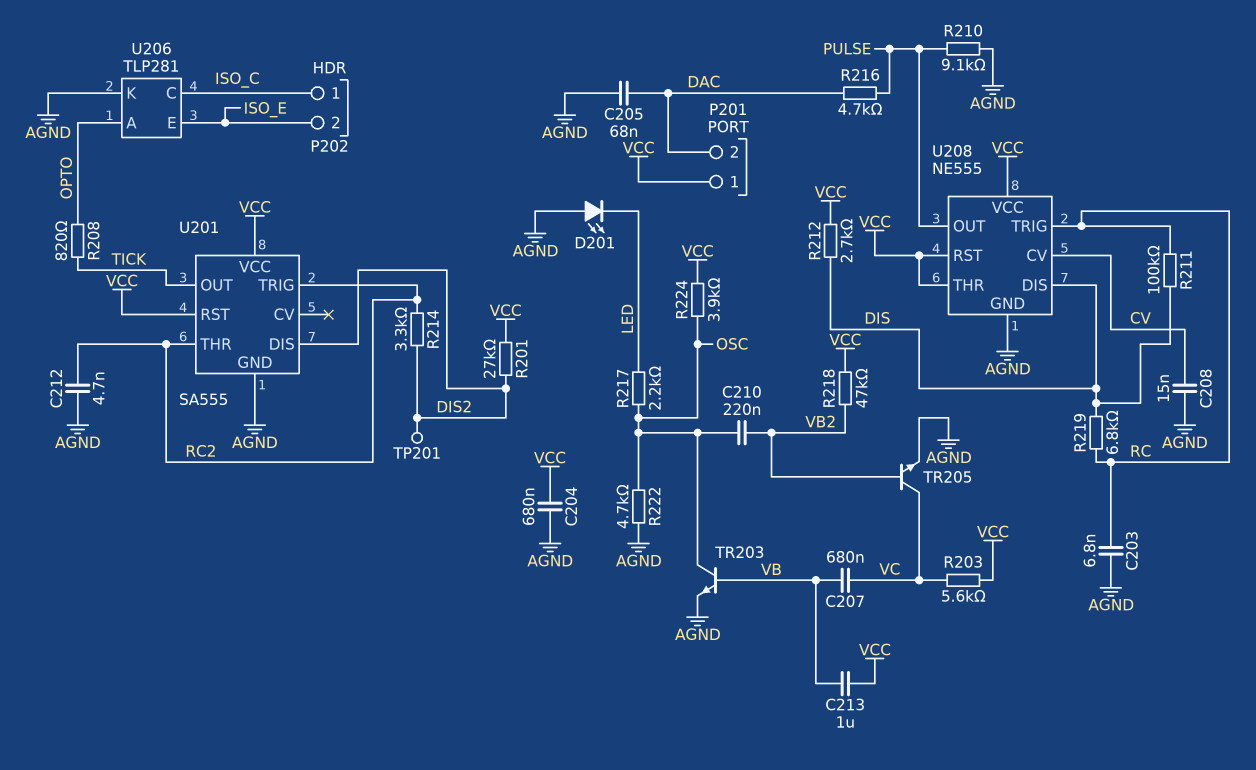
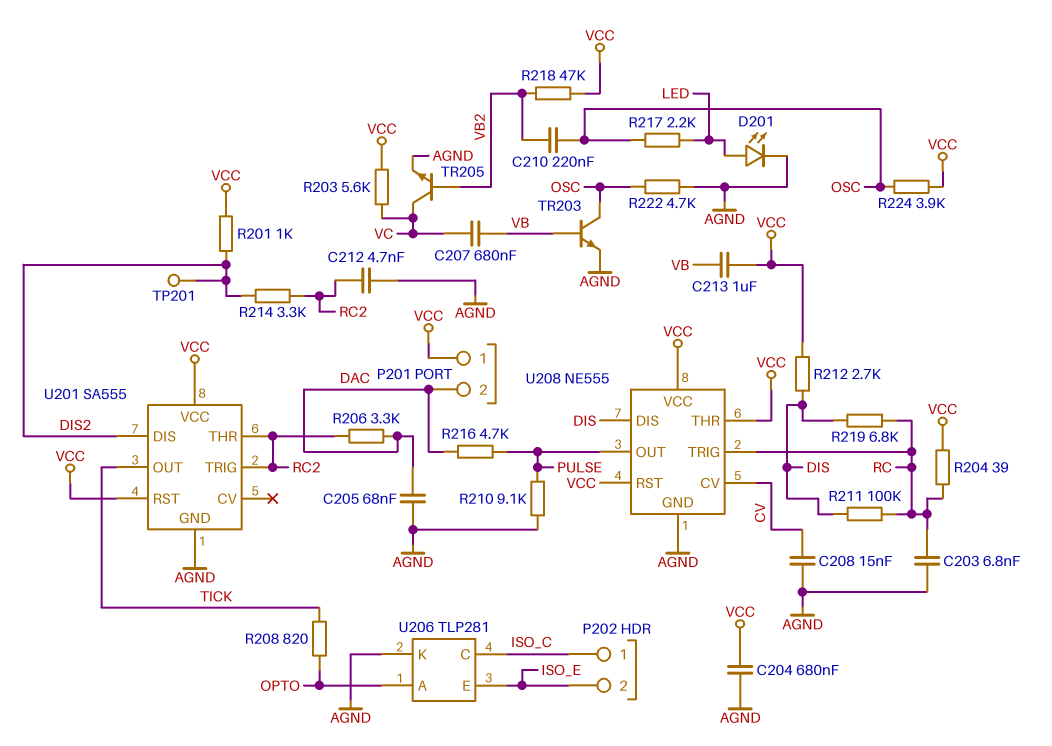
D201: LED (A AGND, K LED) -> LED (A LED, K AGND)
R201: 27k (DIS2, VCC) -> 1k (DIS2, VCC)
R204: none -> 39 (RC, VCC)
R206: none -> 3.3k (DAC, RC2)

